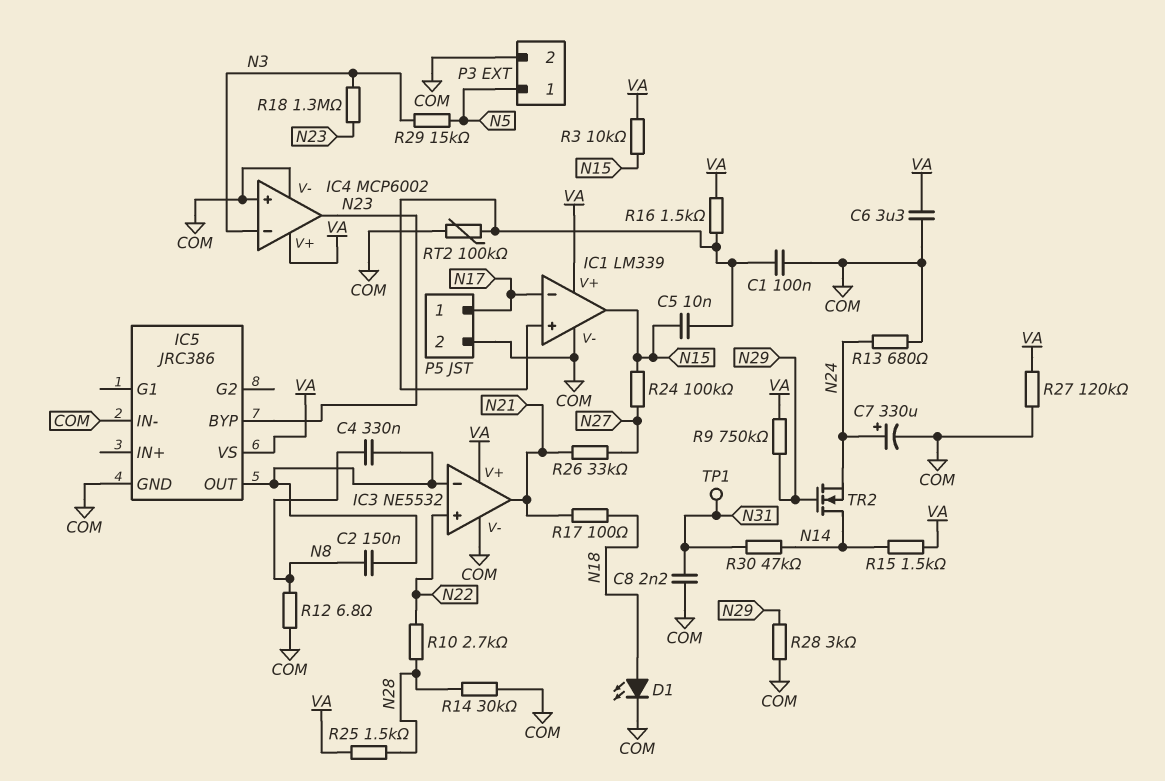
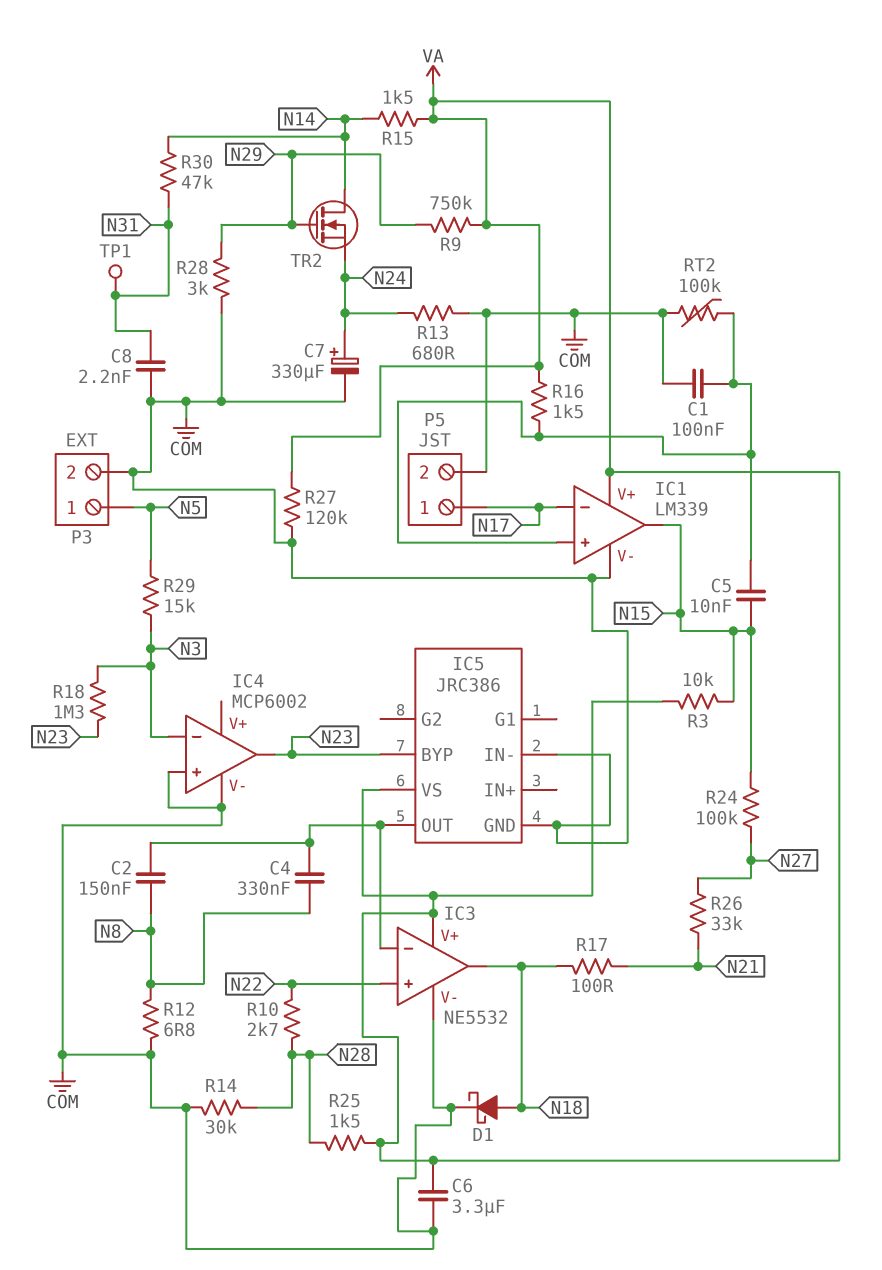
D1: LED (A N18, K COM) -> schottky (A N18, K COM)
IC3 pin out: N21 -> N18
IC4 pin V+: VA -> none

